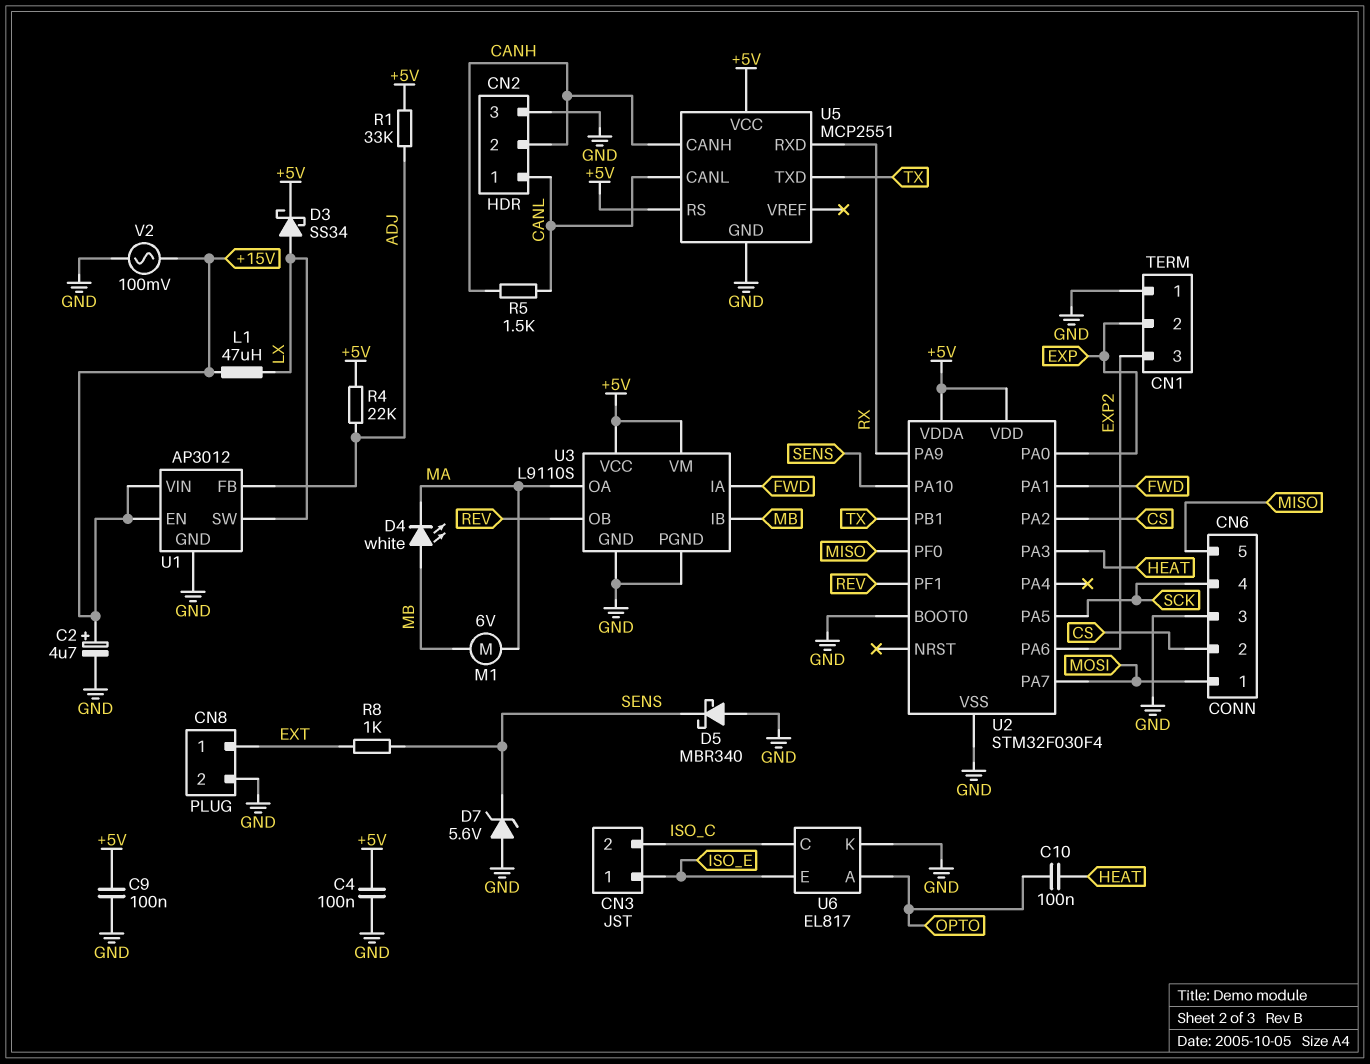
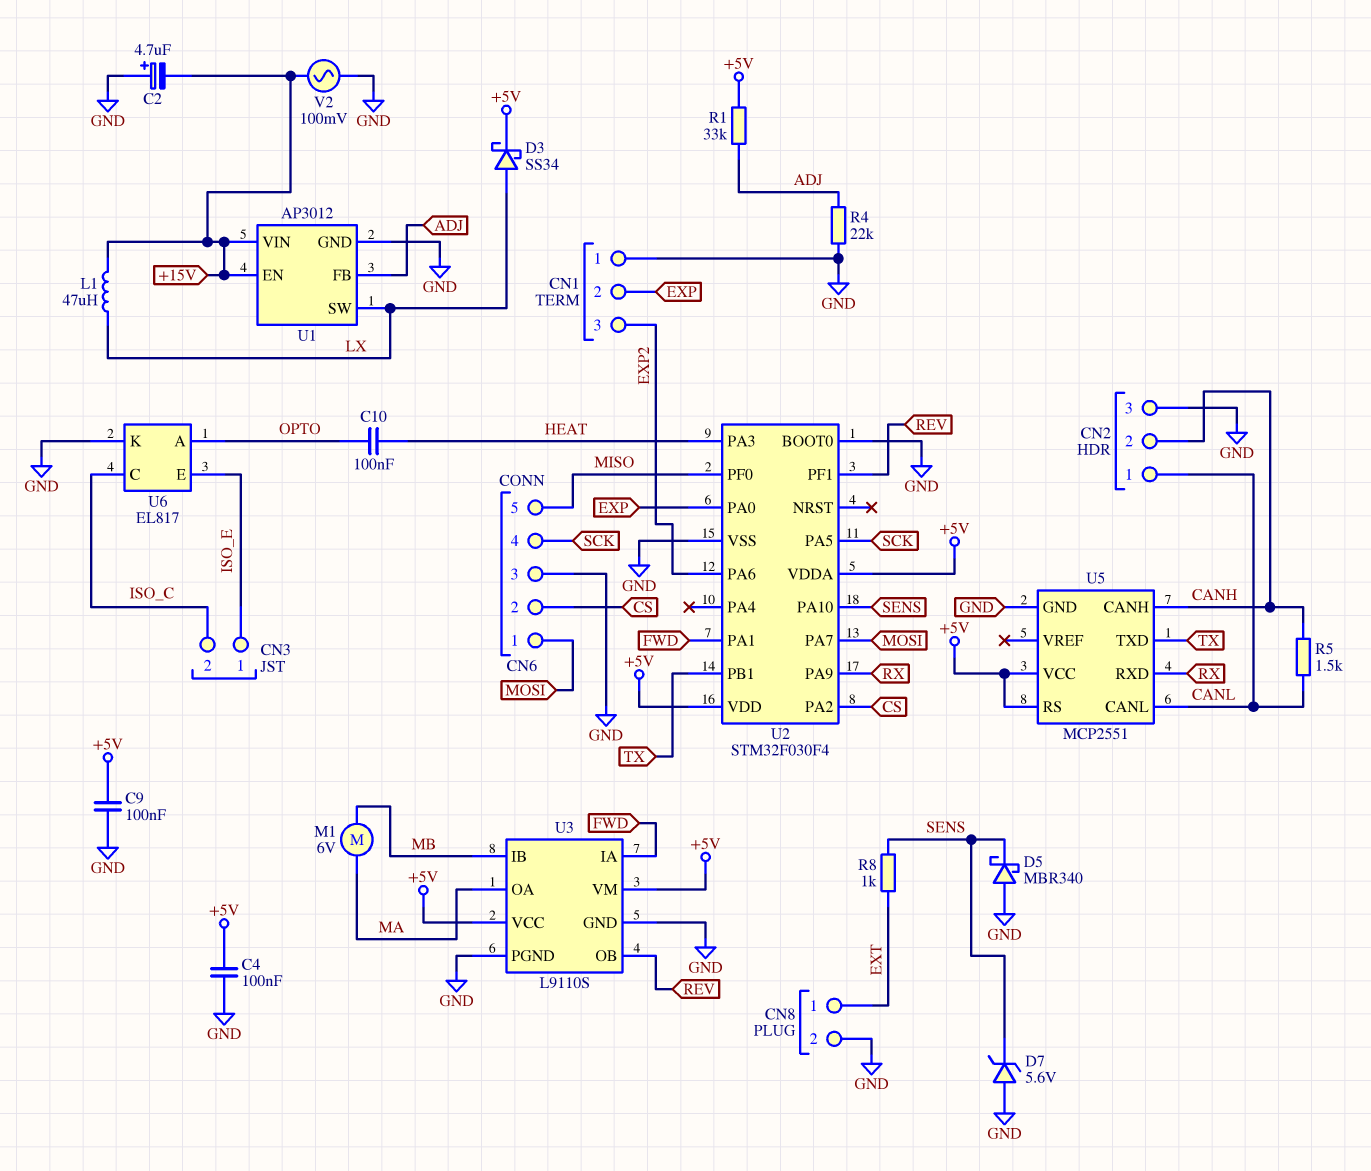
C2: 4.7uF (plus +15V, minus GND) -> 4.7uF (plus GND, minus +15V)
D4: LED white (A MB, K MA) -> none
R4: 22k (+5V, ADJ) -> 22k (ADJ, GND)

